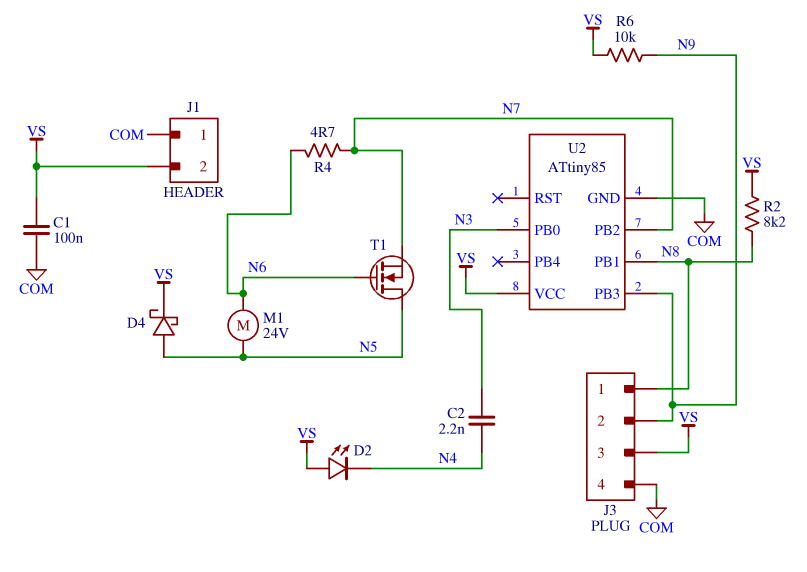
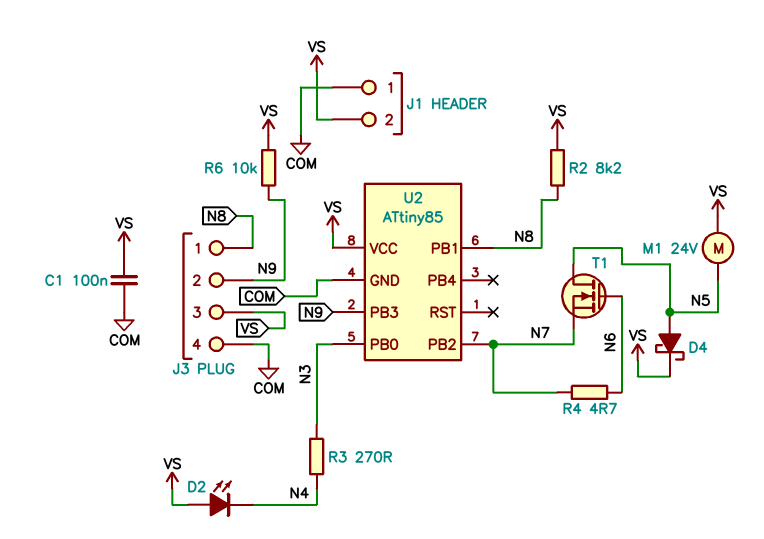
C2: 2.2nF (N3, N4) -> none
M1: motor 24V (N5, N6) -> motor 24V (N5, VS)
R3: none -> 270 (N3, N4)

